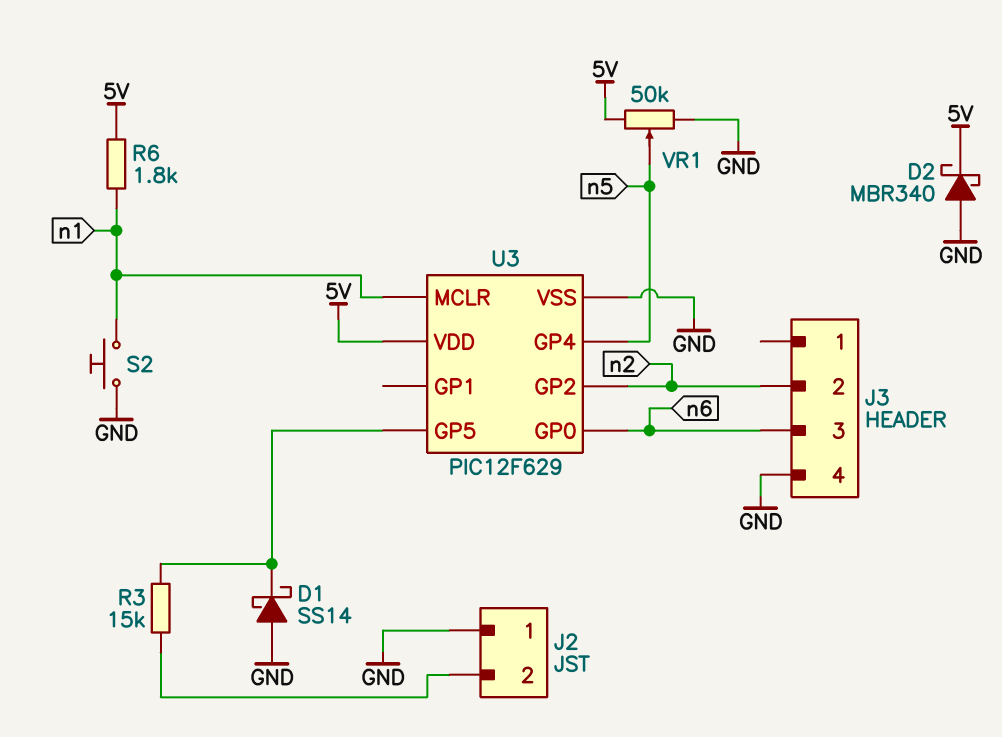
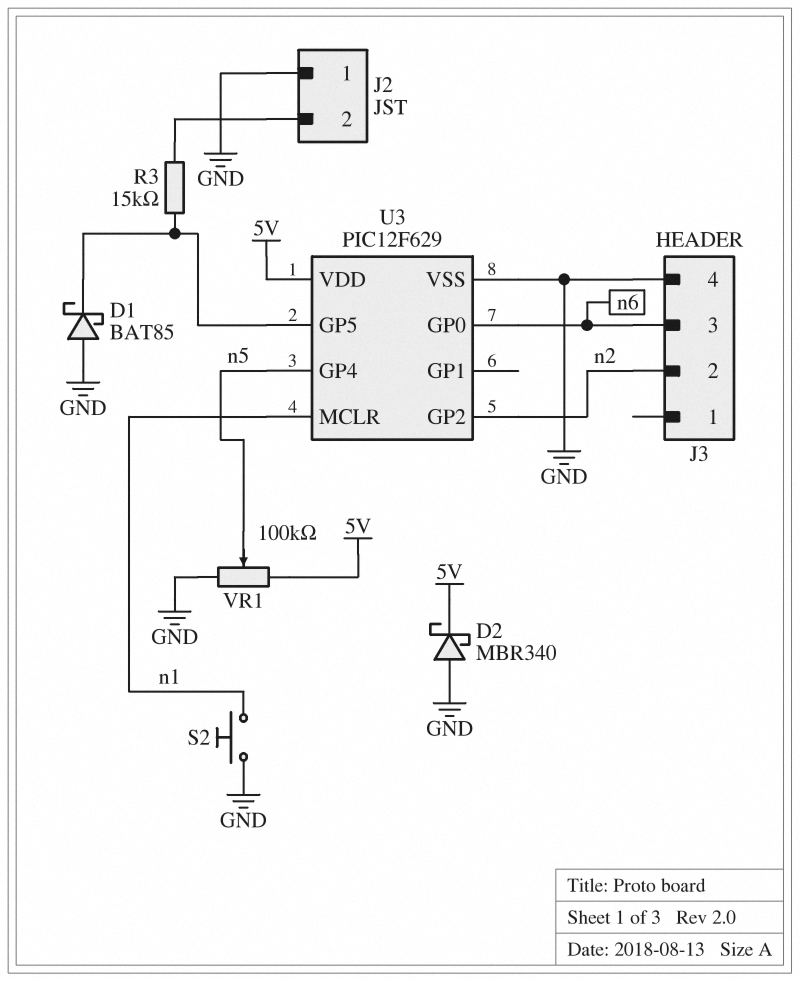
D1: schottky SS14 (A GND, K U3/GP5) -> schottky BAT85 (A GND, K U3/GP5)
R6: 1.8k (5V, n1) -> none
VR1: 50k (5V, GND, wiper n5) -> 100k (5V, GND, wiper n5)

